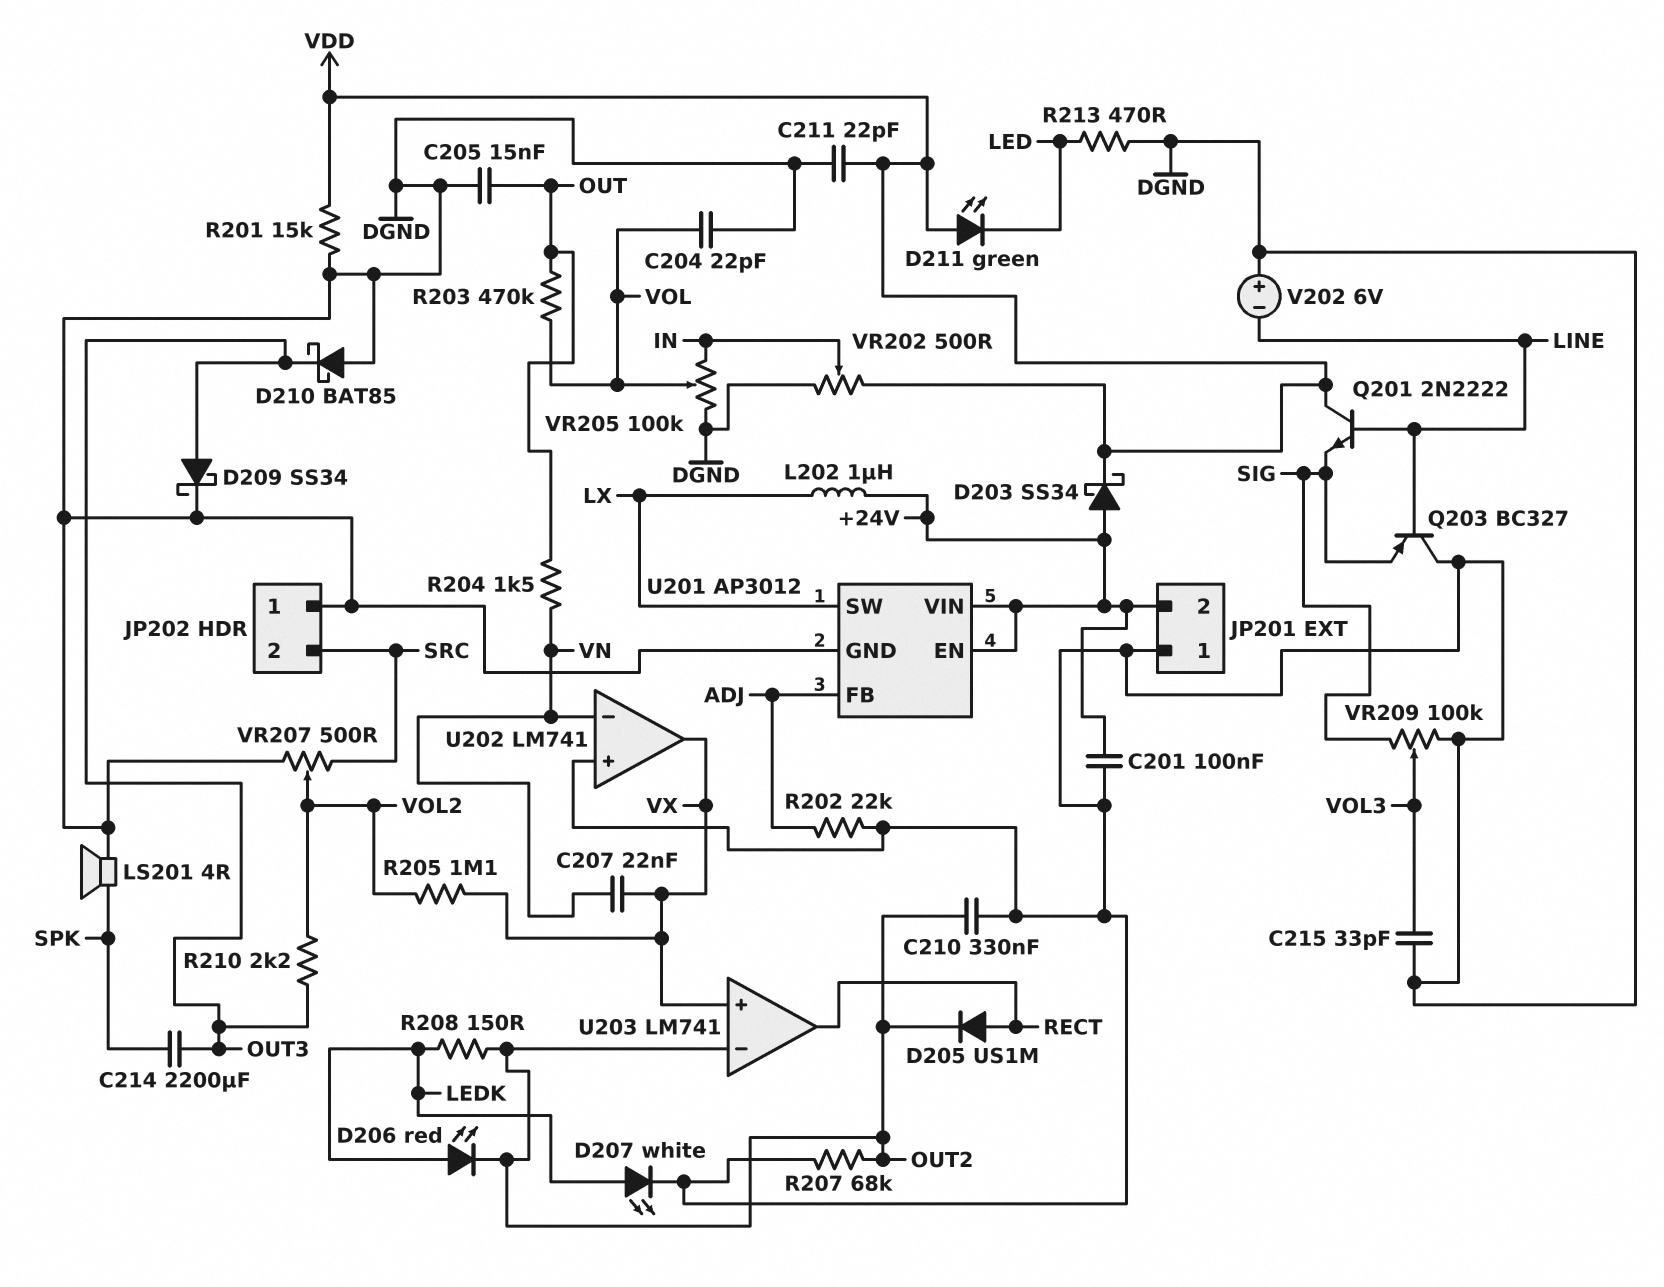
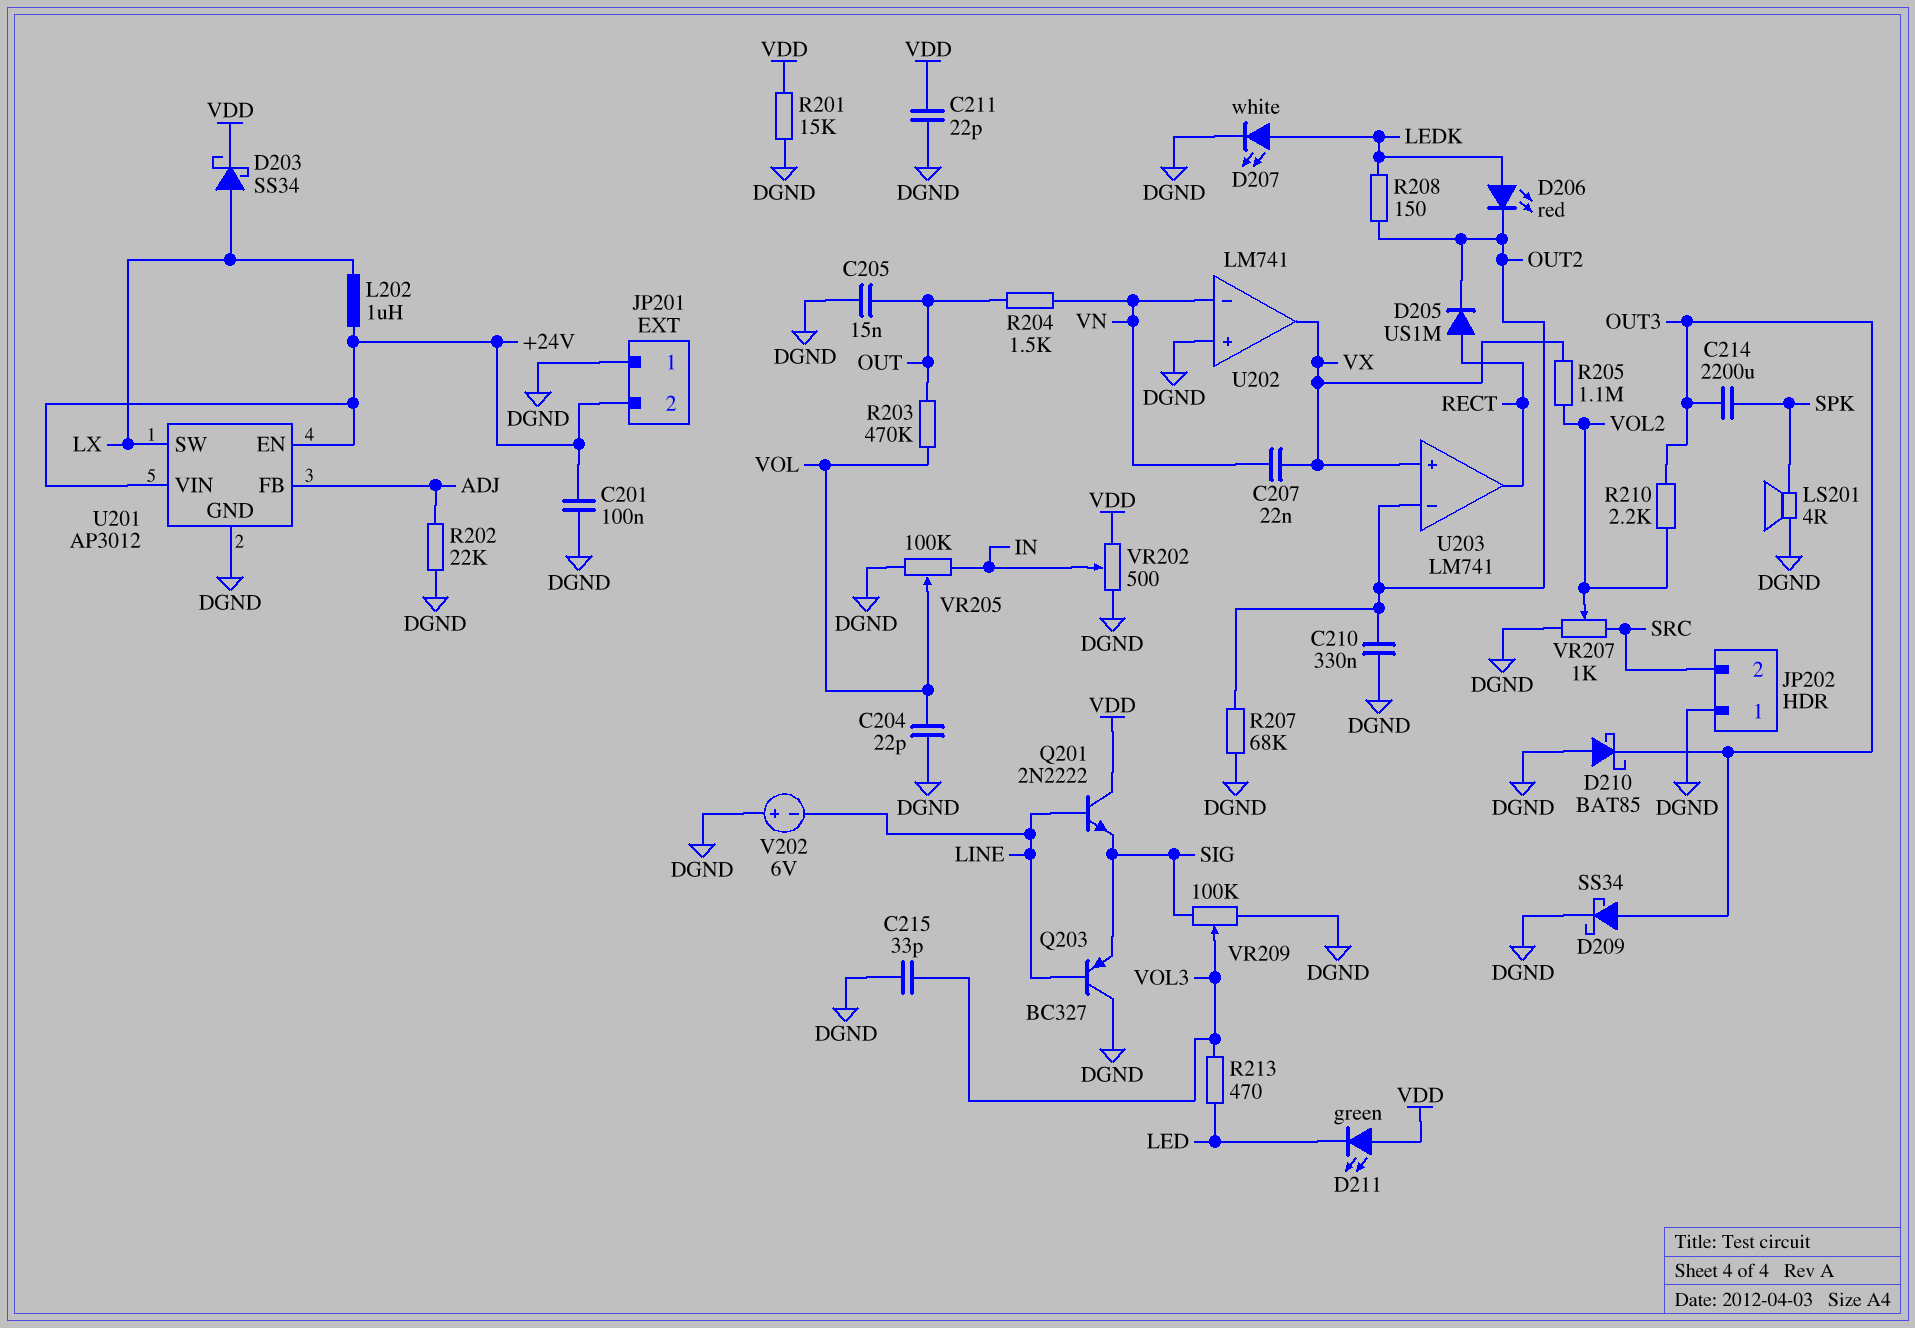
D203: schottky SS34 (A +24V, K VDD) -> schottky SS34 (A LX, K VDD)
R213: 470 (DGND, LED) -> 470 (LED, VOL3)
VR207: 500 (DGND, SRC, wiper VOL2) -> 1k (DGND, SRC, wiper VOL2)

